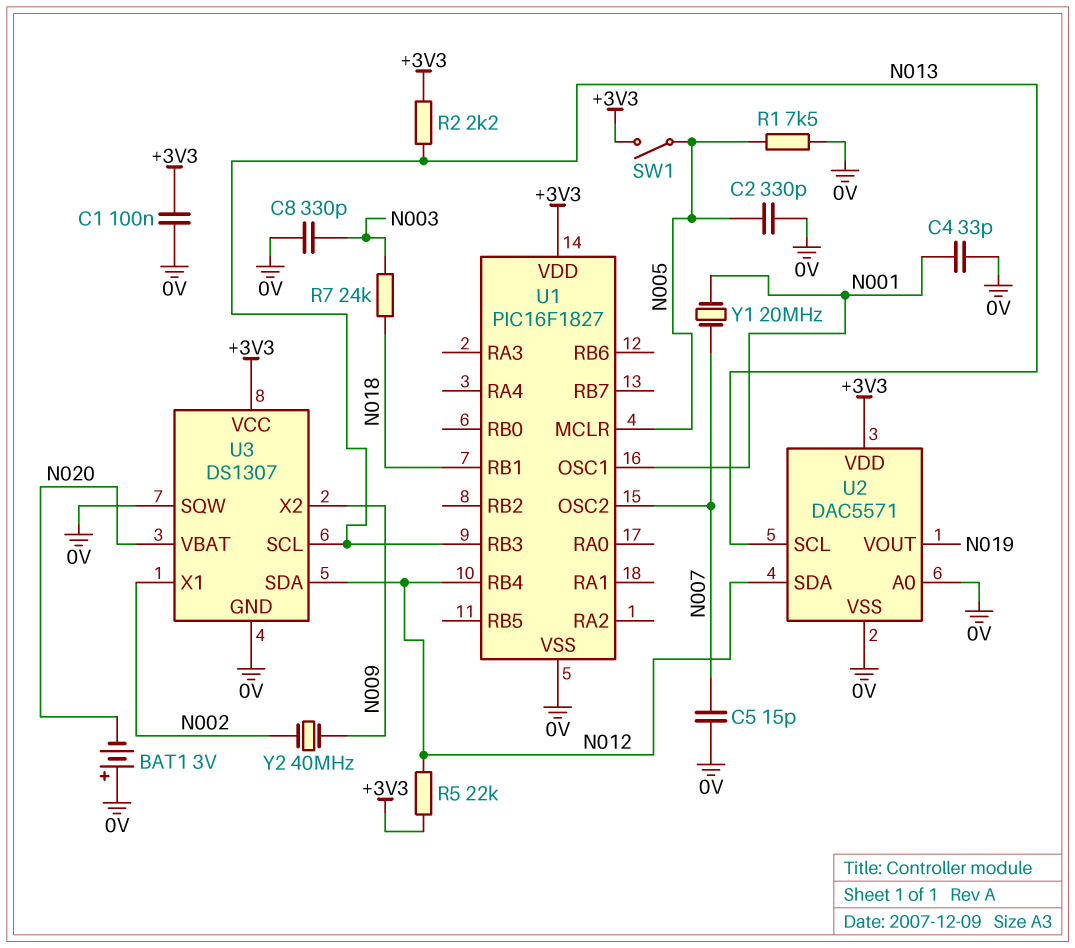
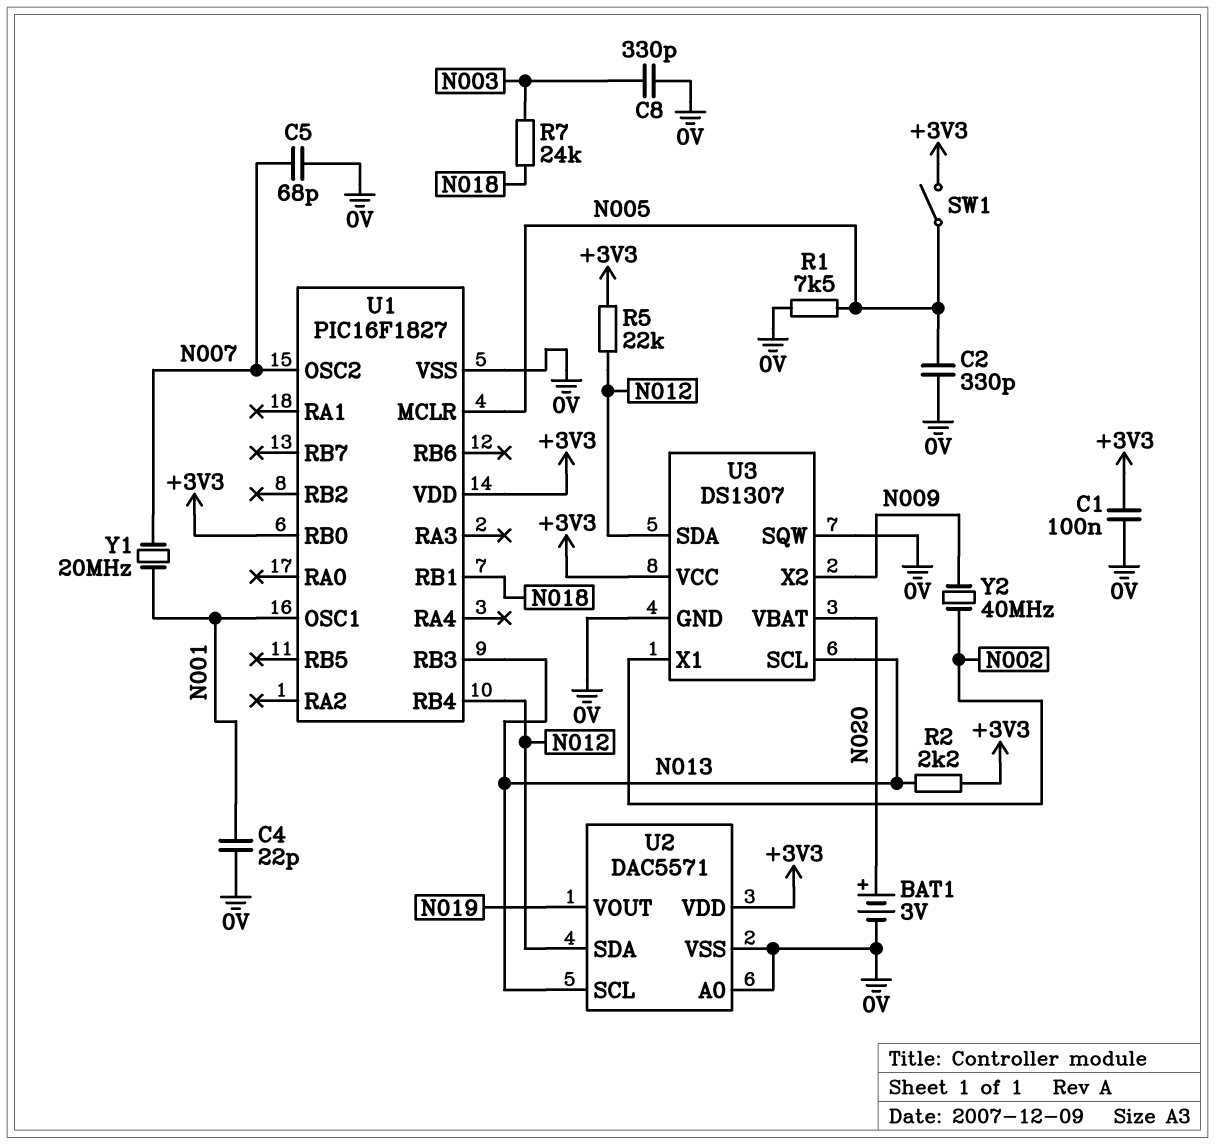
BAT1: 3V (plus 0V, minus N020) -> 3V (plus N020, minus 0V)
C4: 33pF (0V, N001) -> 22pF (0V, N001)
C5: 15pF (0V, N007) -> 68pF (0V, N007)
U1 pin RB0: none -> +3V3

